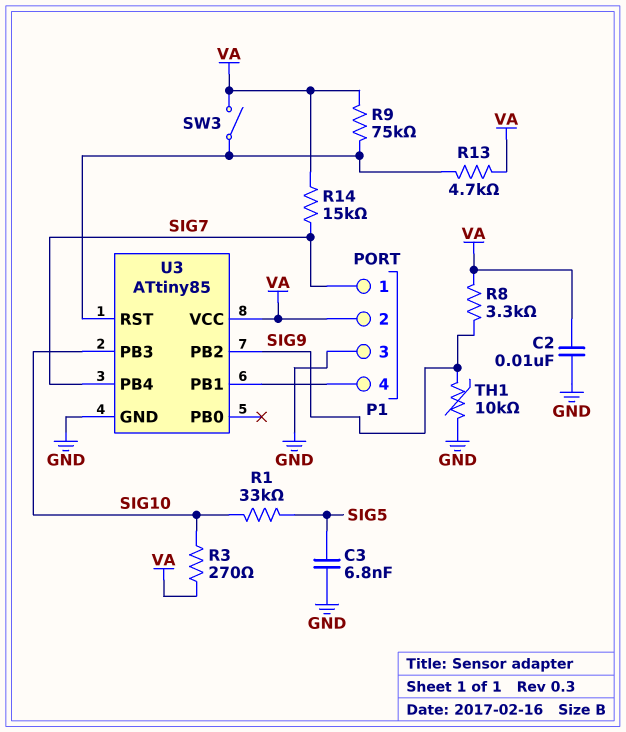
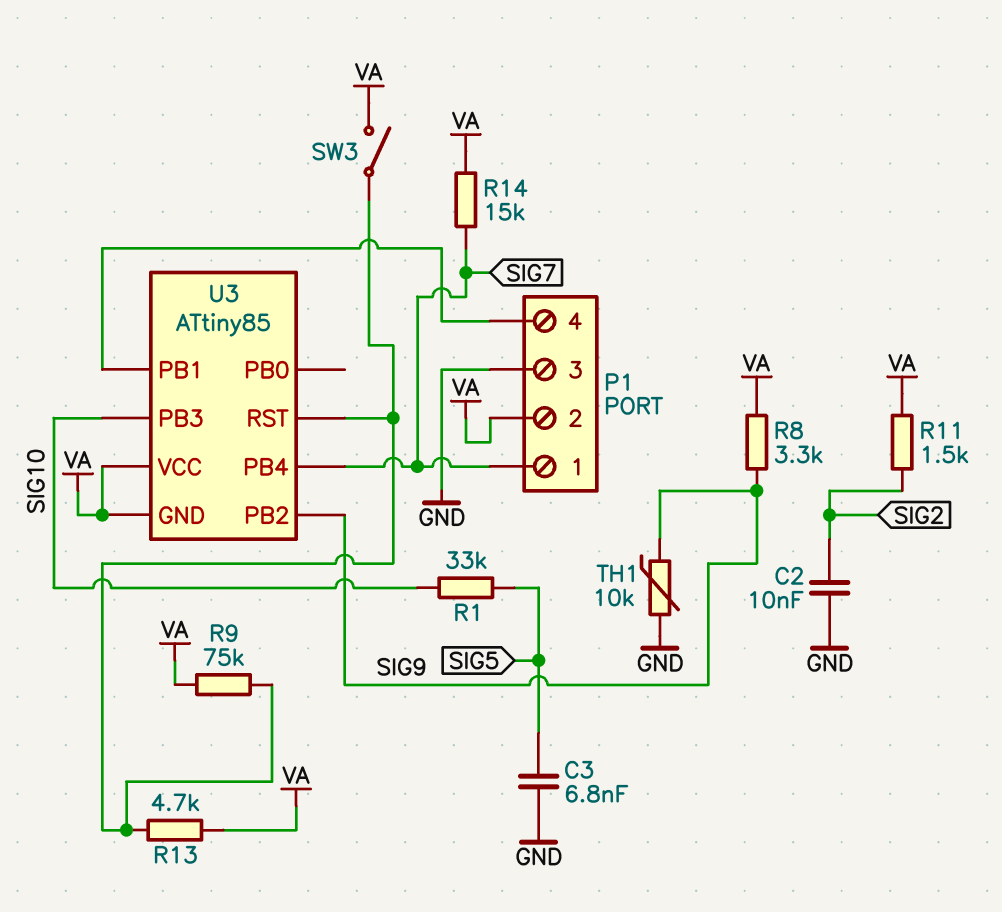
C2: 10nF (GND, VA) -> 10nF (GND, SIG2)
R3: 270 (SIG10, VA) -> none
R11: none -> 1.5k (SIG2, VA)
U3 pin GND: GND -> VA

